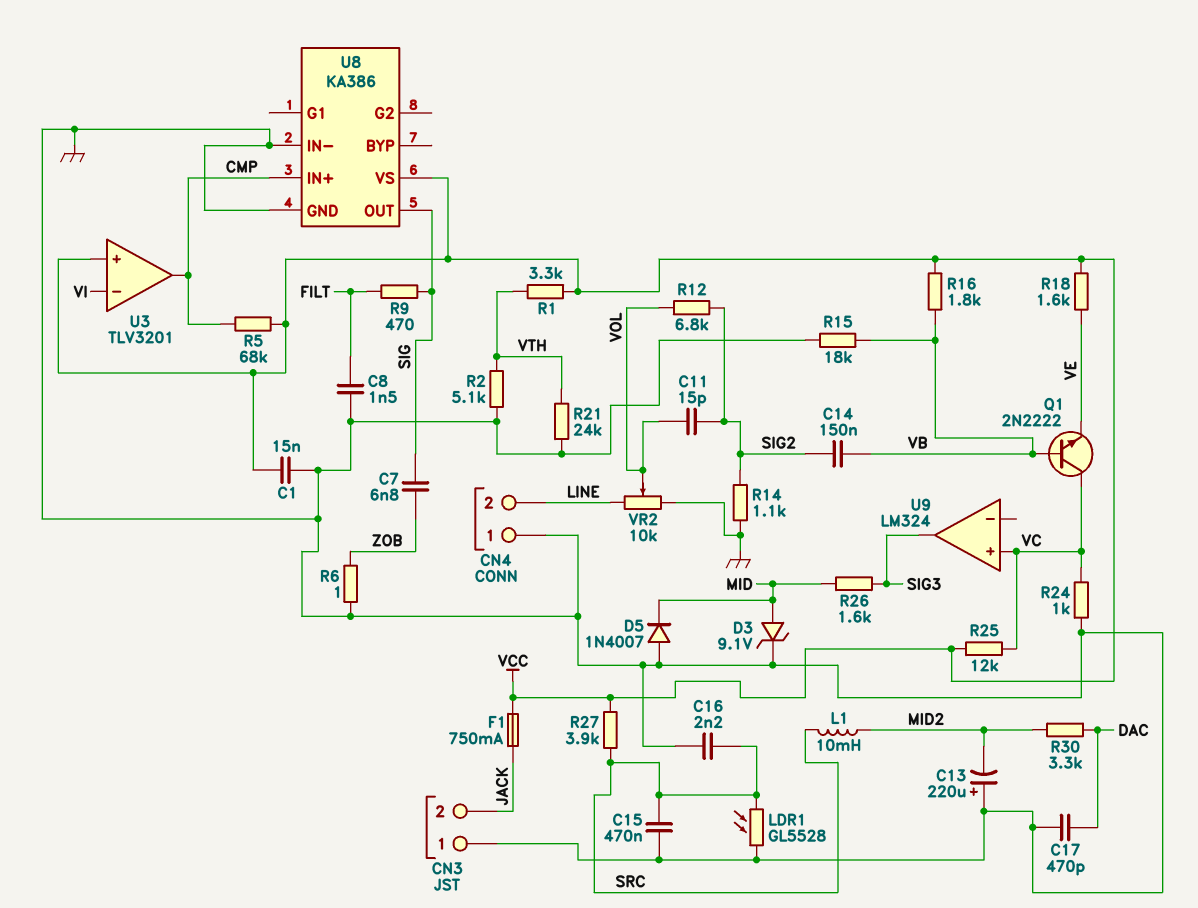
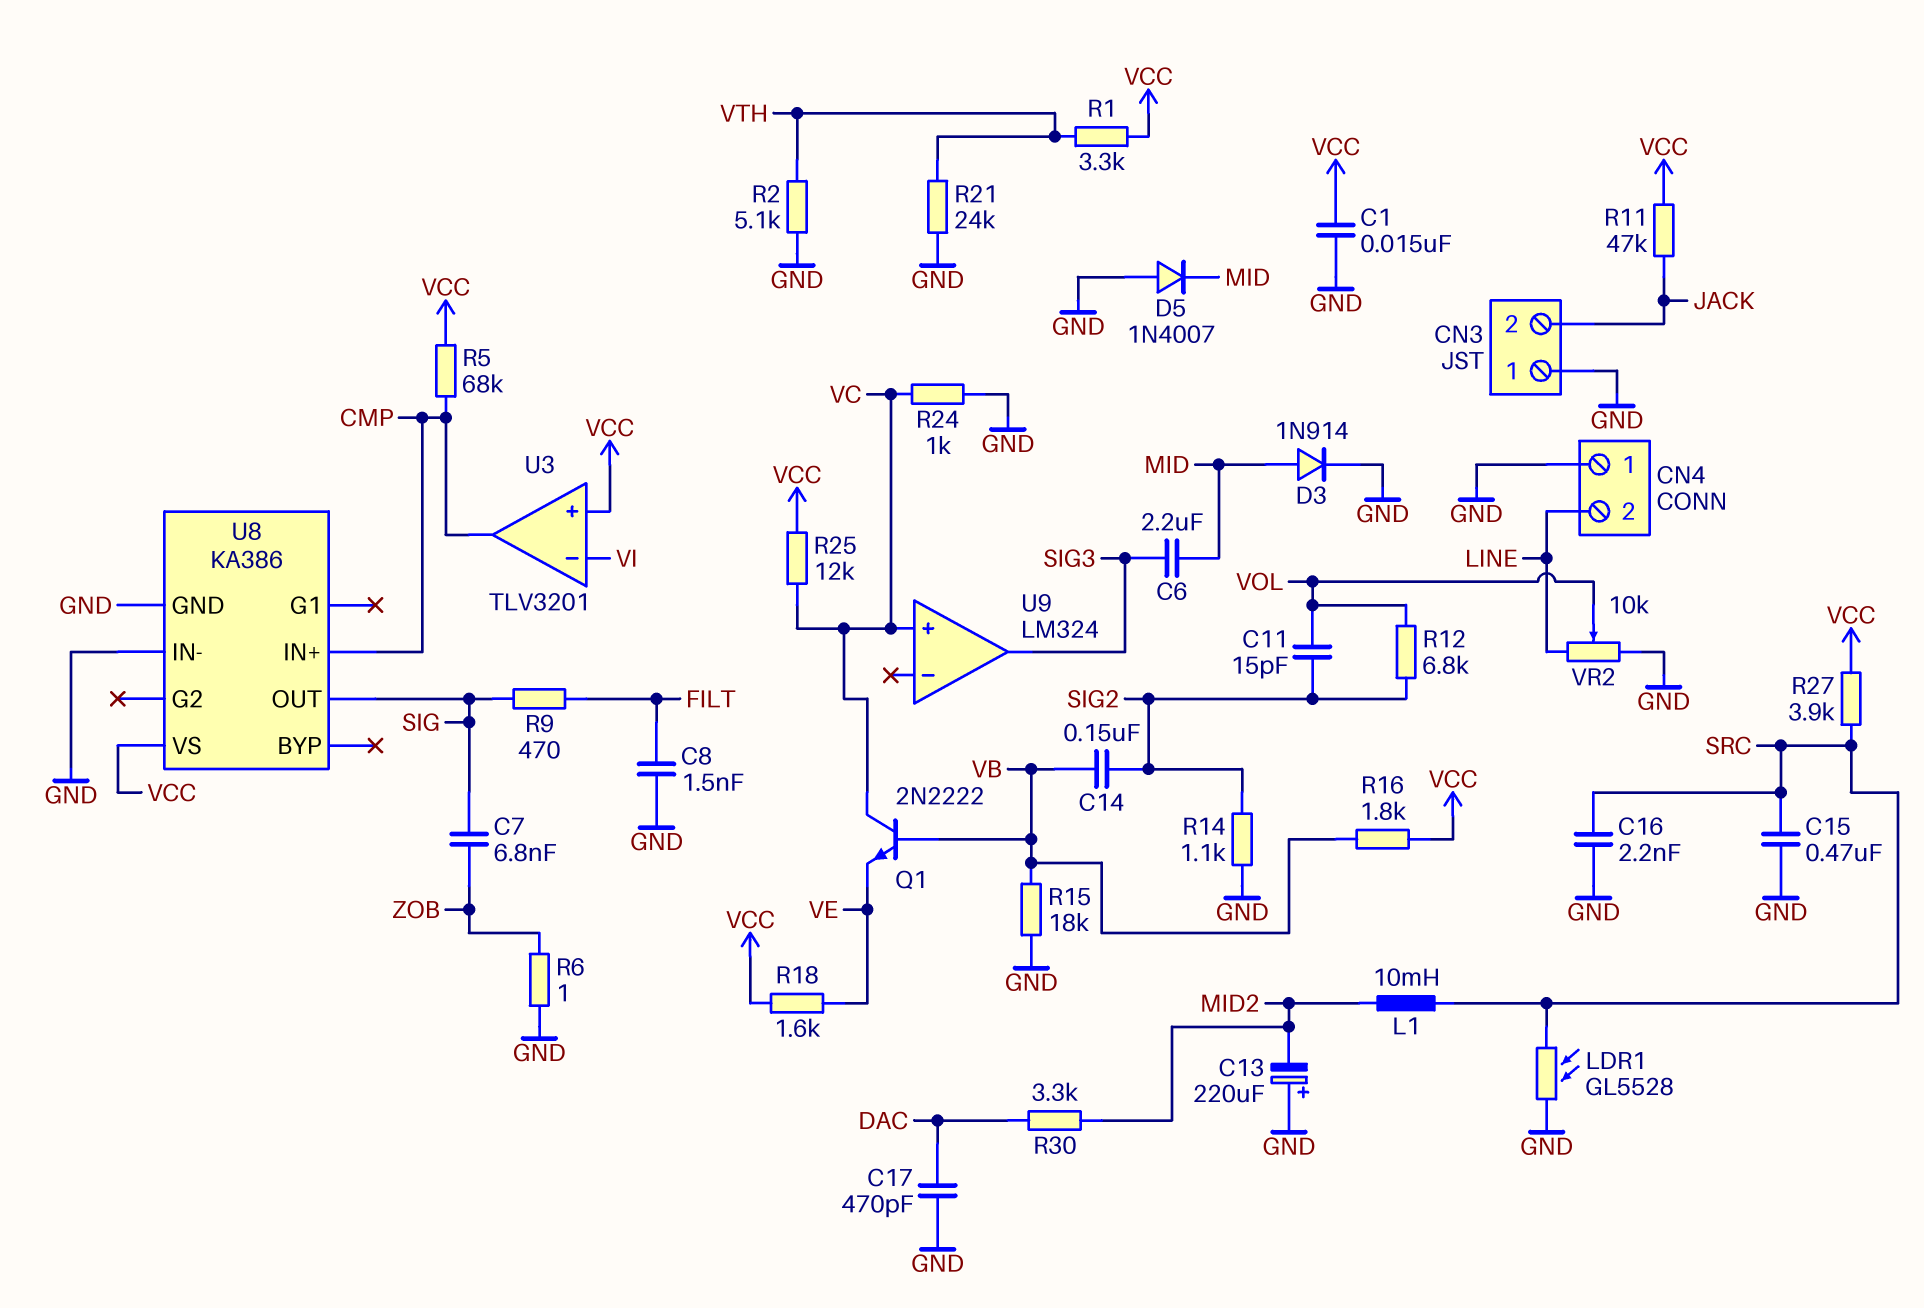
C6: none -> 2.2uF (MID, SIG3)
D3: zener 9.1V (A MID, K GND) -> diode 1N914 (A MID, K GND)
F1: 750mA (JACK, VCC) -> none
R11: none -> 47k (JACK, VCC)
R26: 1.6k (MID, SIG3) -> none

